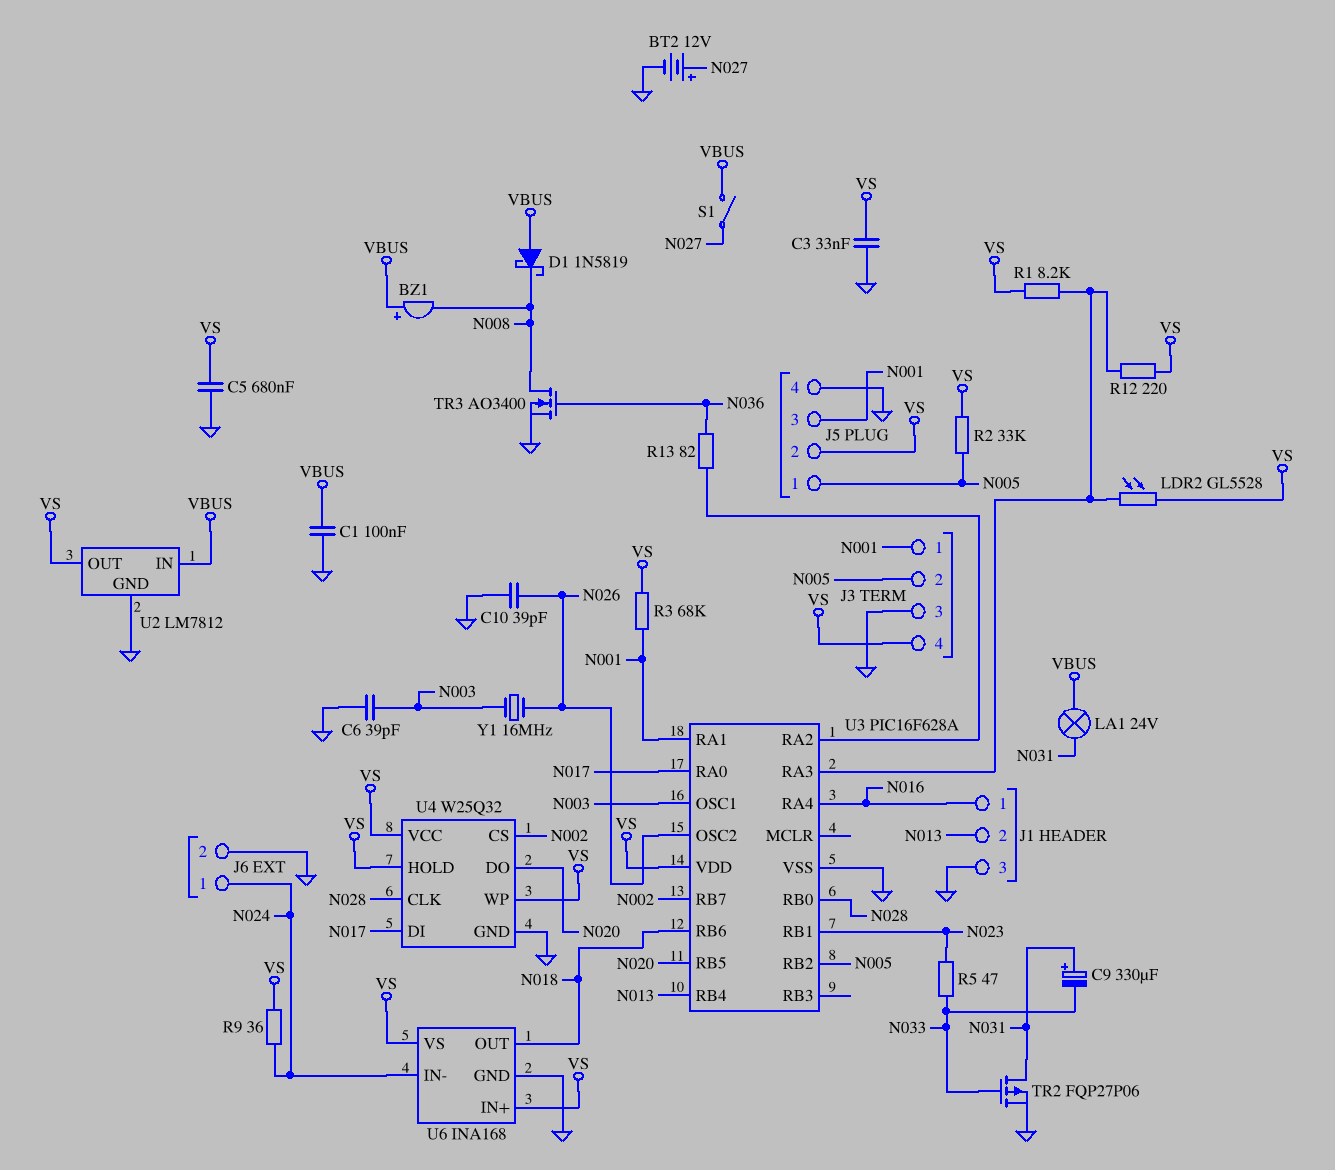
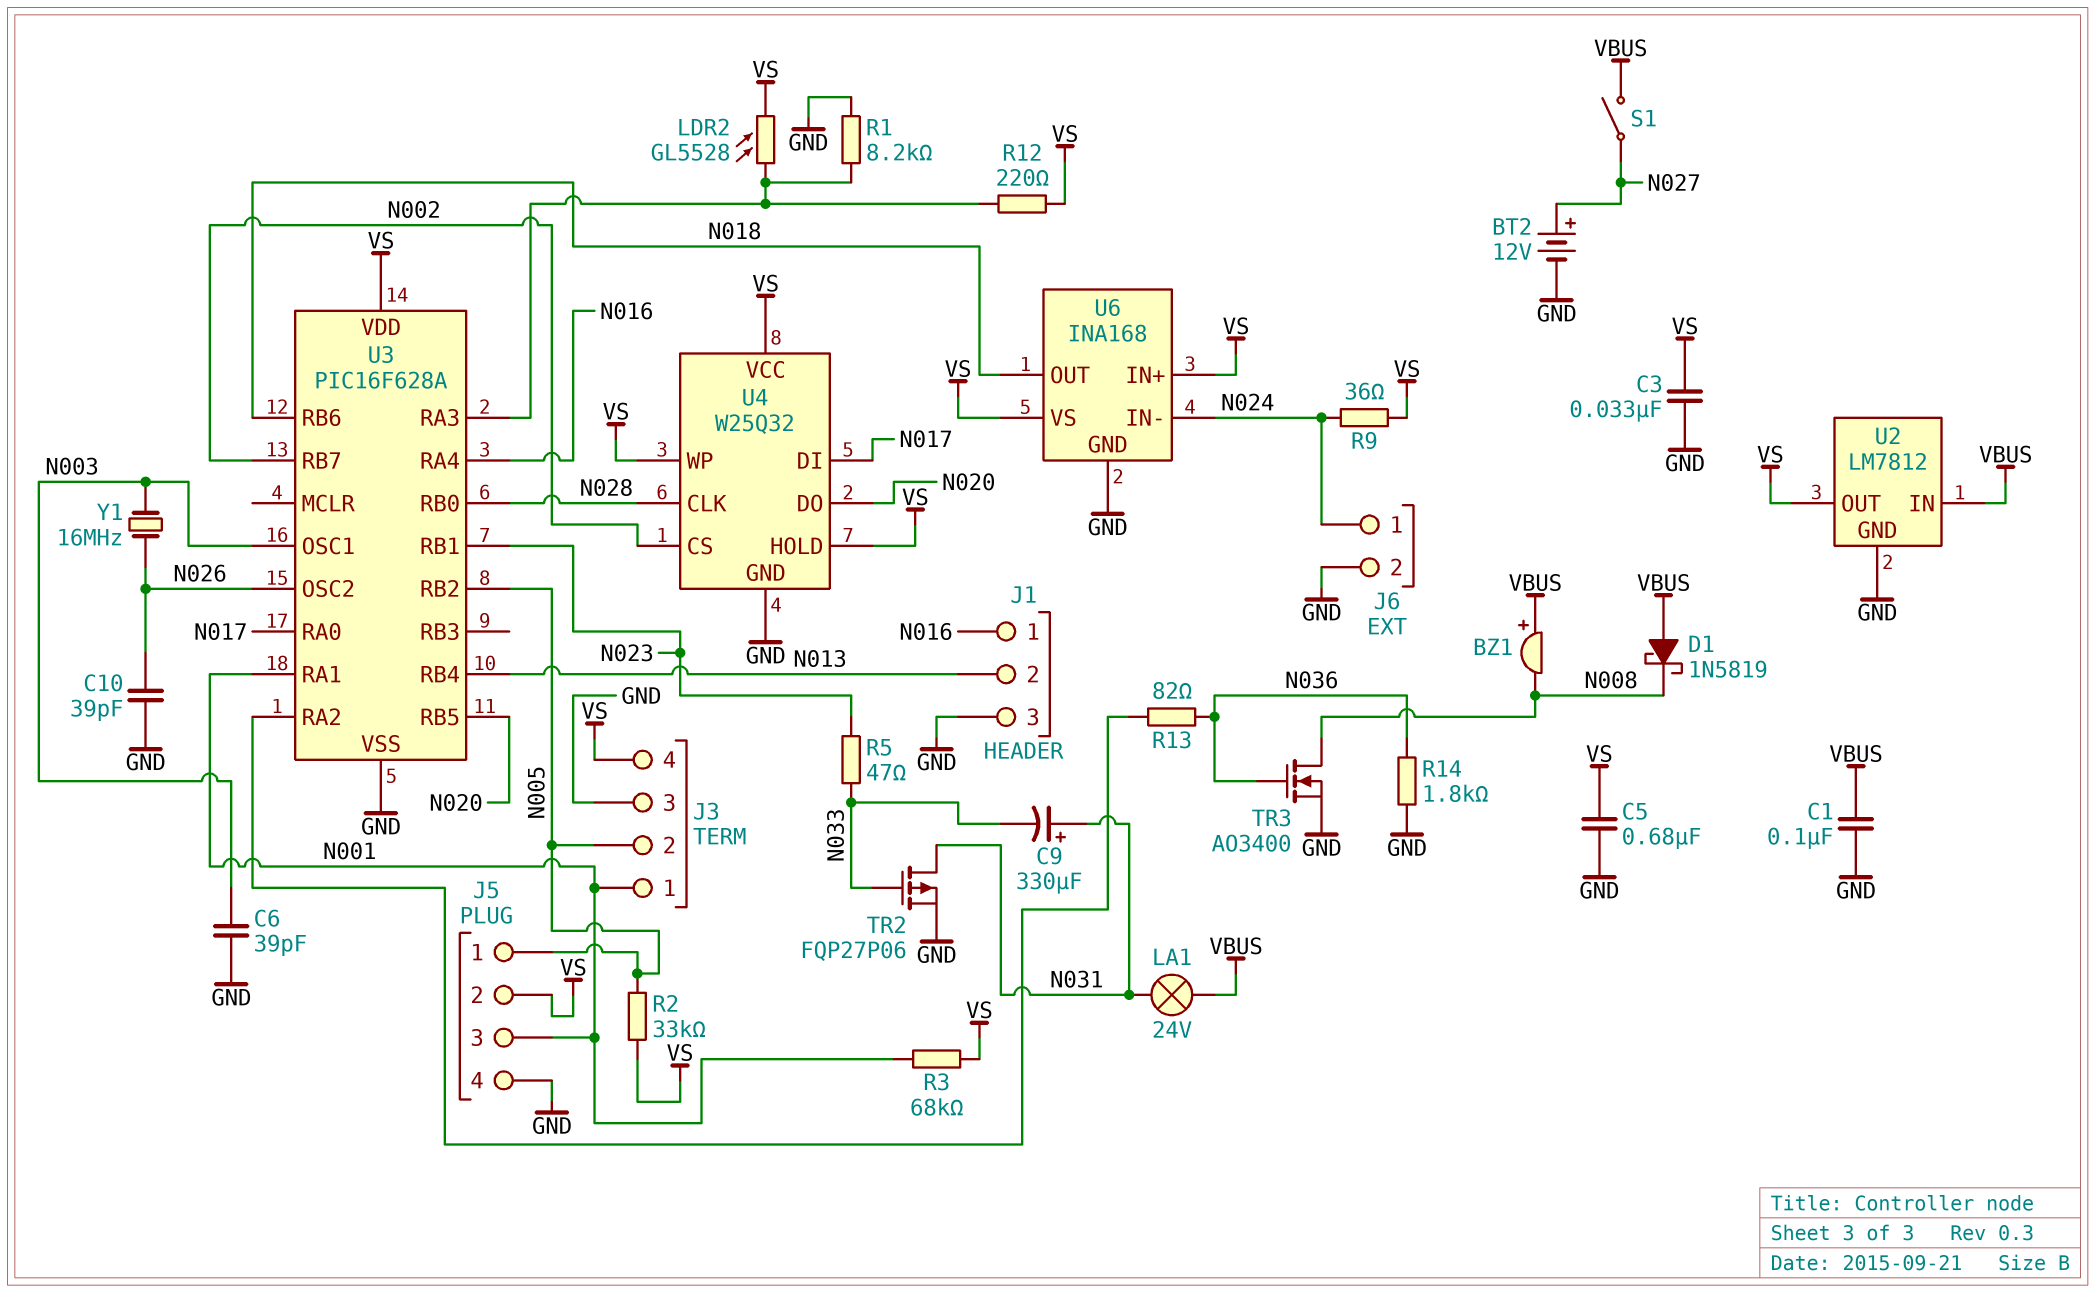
R1: 8.2k (U3/RA3, VS) -> 8.2k (GND, U3/RA3)
R14: none -> 1.8k (GND, N036)

